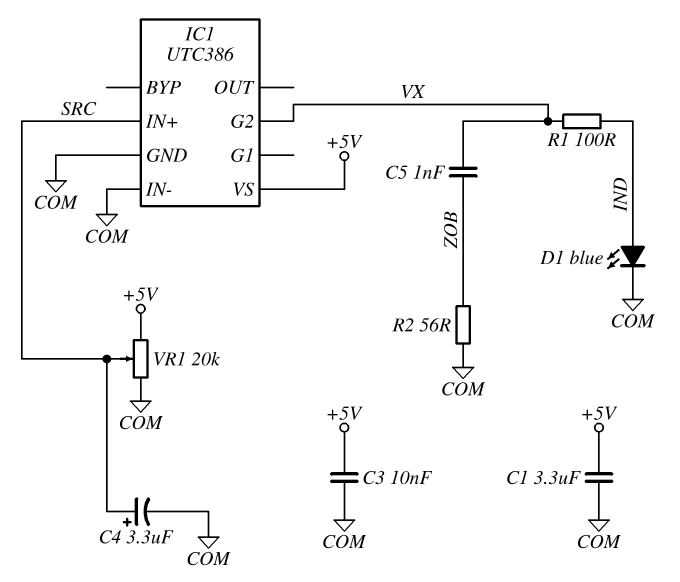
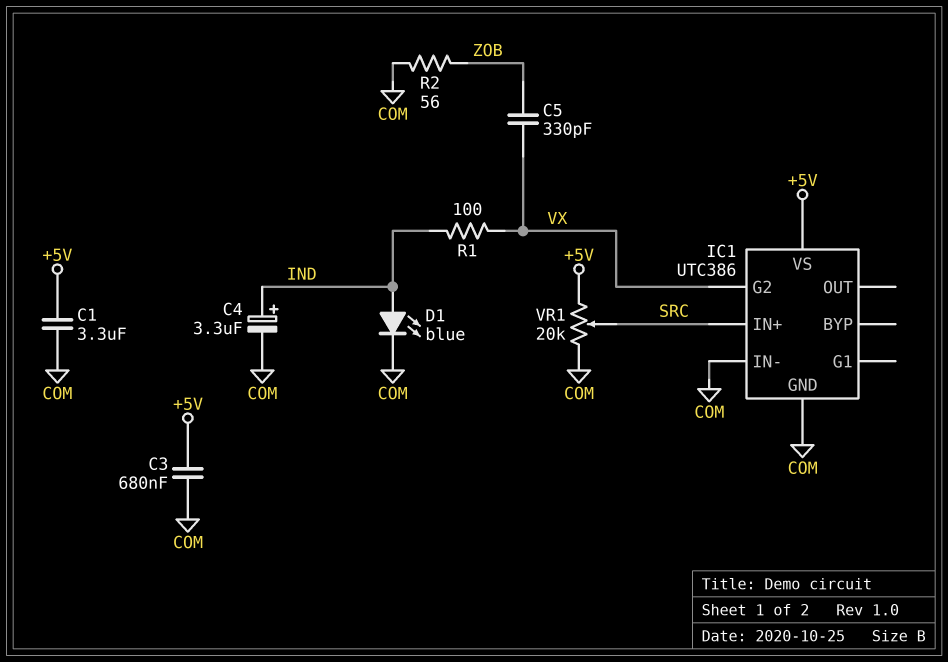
C3: 10nF (+5V, COM) -> 680nF (+5V, COM)
C4: 3.3uF (plus SRC, minus COM) -> 3.3uF (plus IND, minus COM)
C5: 1nF (VX, ZOB) -> 330pF (VX, ZOB)

